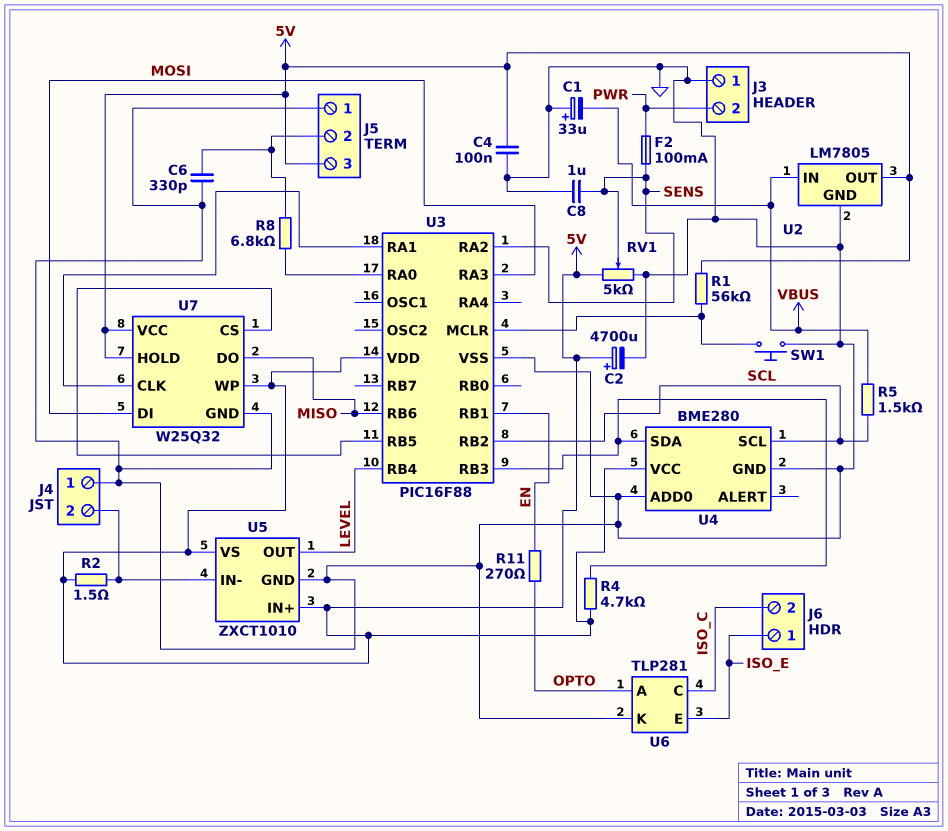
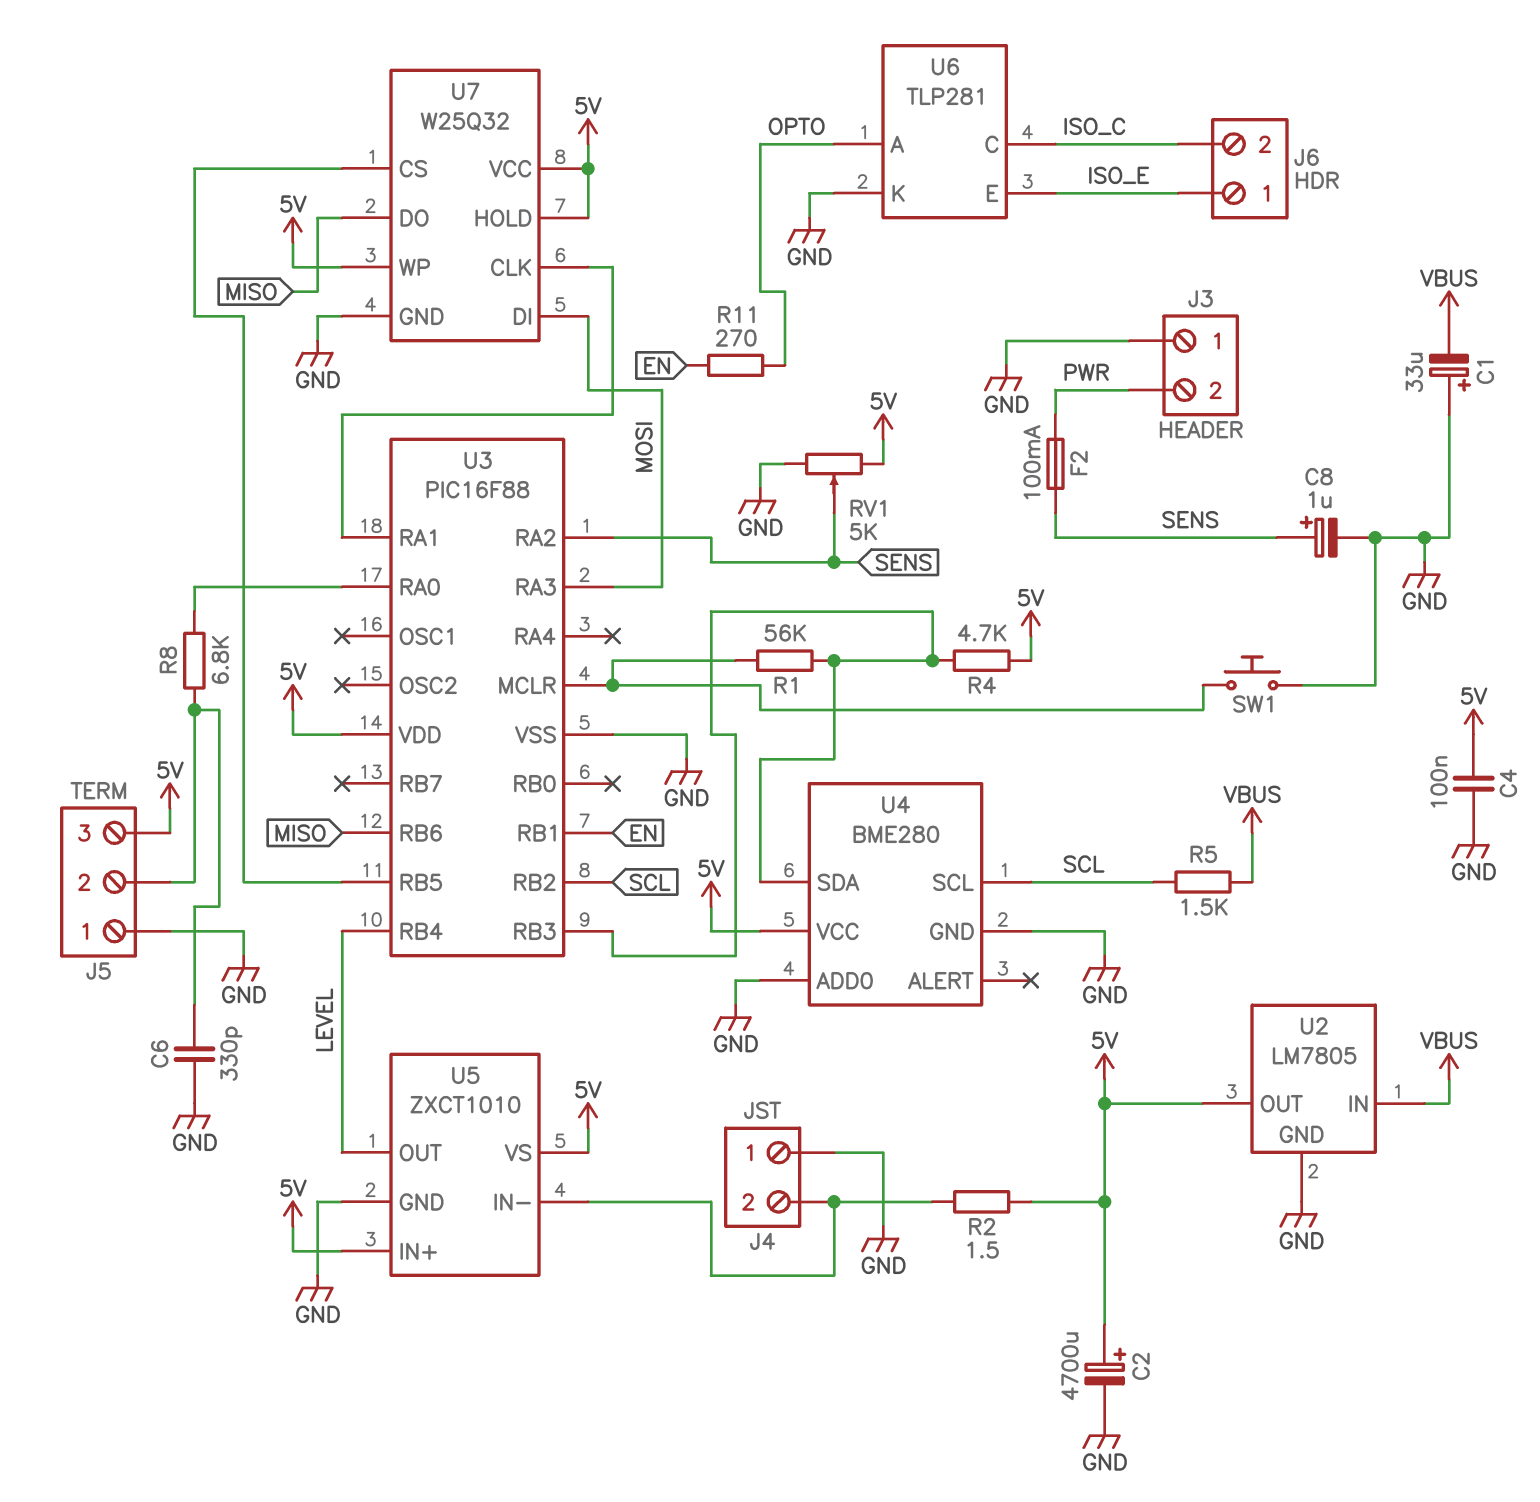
C8: 1uF (GND, SENS) -> 1uF (plus SENS, minus GND)
R1: 56k (5V, U3/MCLR) -> 56k (U3/MCLR, U3/RB3)

